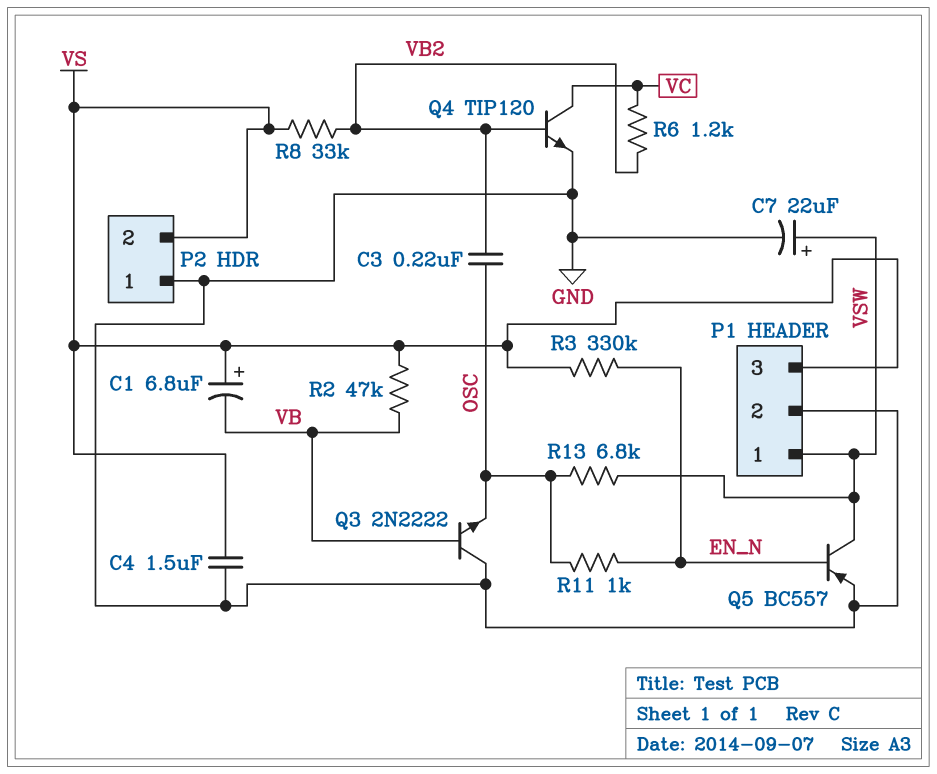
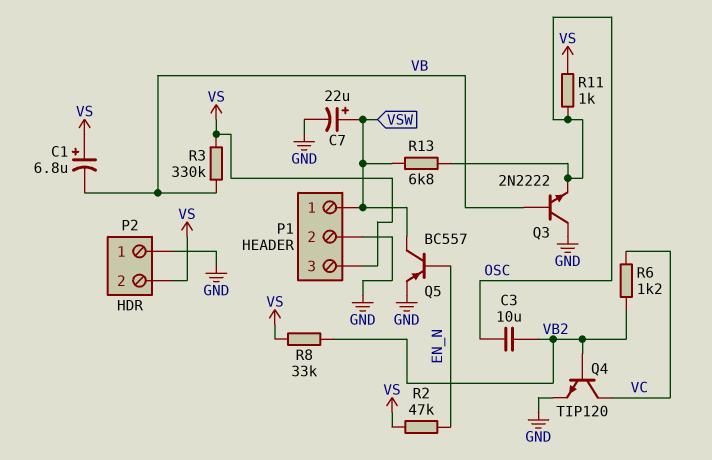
C3: 220nF (OSC, VB2) -> 10uF (OSC, VB2)
C4: 1.5uF (GND, VS) -> none
R2: 47k (VB, VS) -> 47k (EN_N, VS)
R3: 330k (EN_N, VS) -> 330k (VB, VS)
R11: 1k (EN_N, OSC) -> 1k (OSC, VS)

